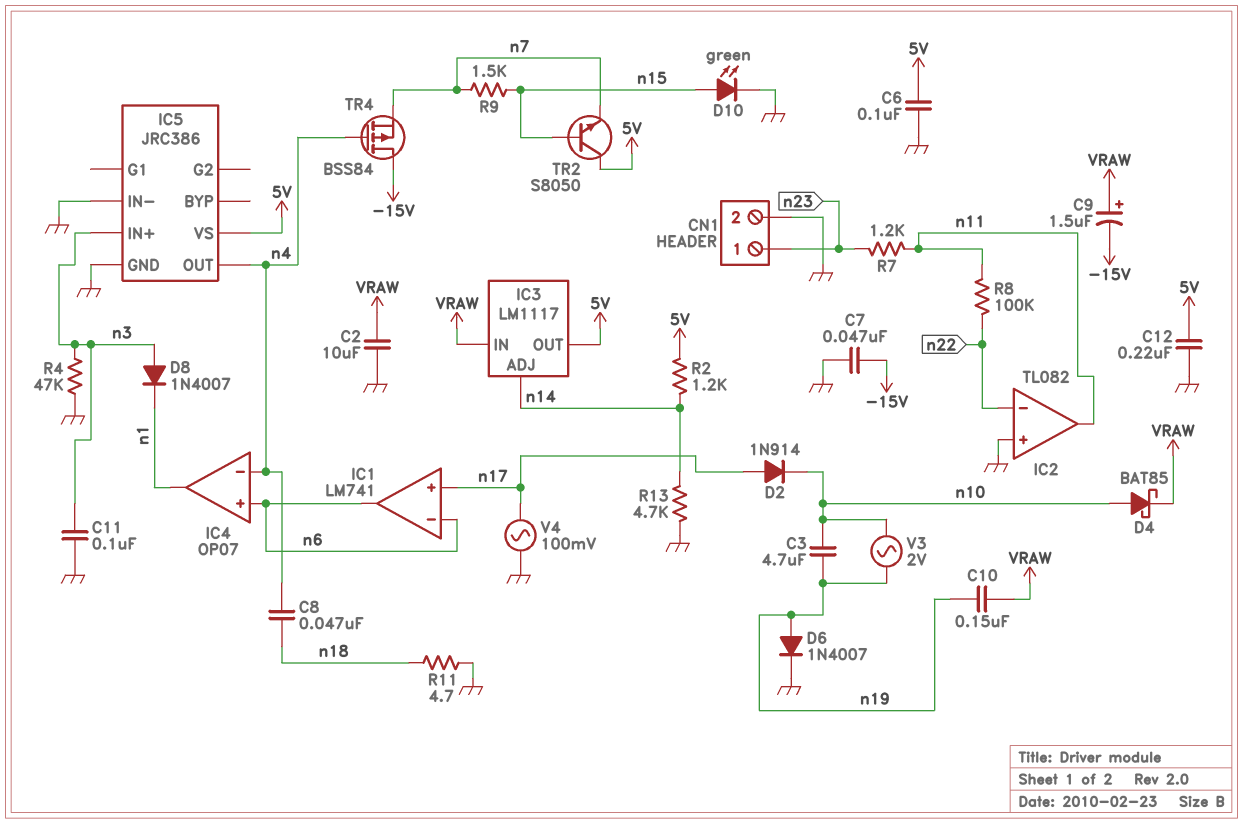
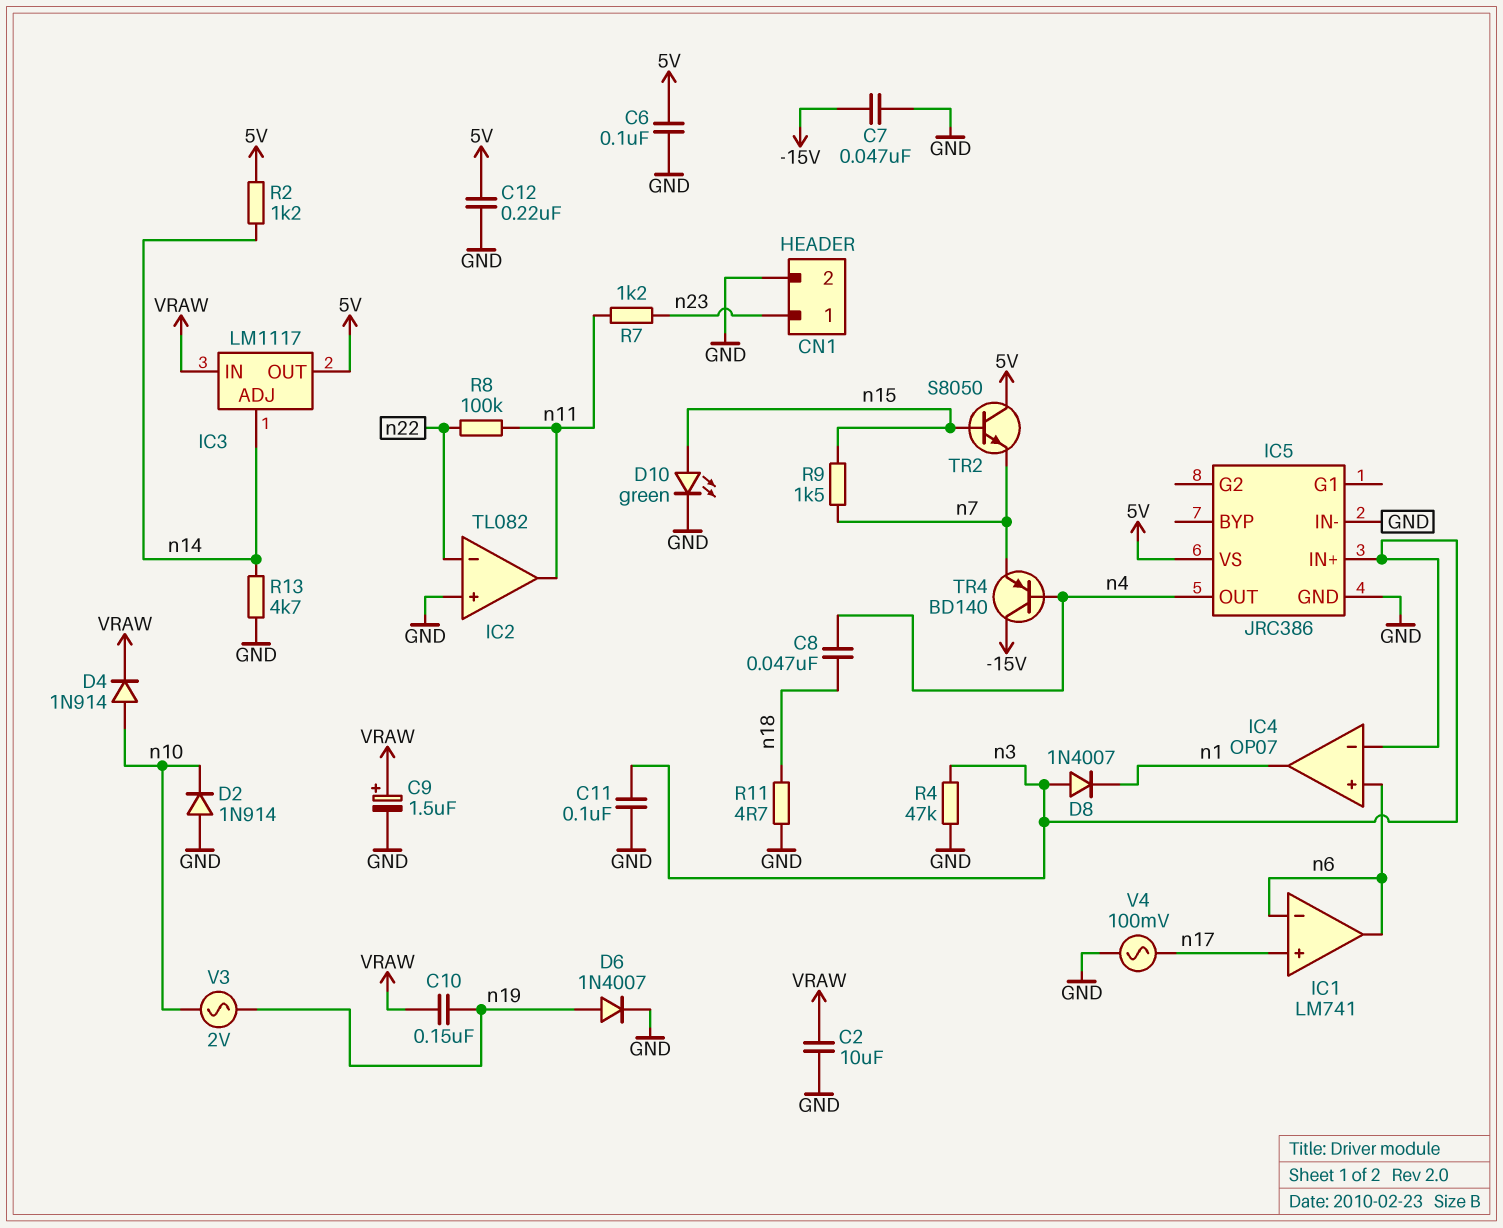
C3: 4.7uF (n10, n19) -> none
C9: 1.5uF (plus VRAW, minus -15V) -> 1.5uF (plus VRAW, minus GND)
D2: diode 1N914 (A n17, K n10) -> diode 1N914 (A GND, K n10)
D4: schottky BAT85 (A n10, K VRAW) -> diode 1N914 (A n10, K VRAW)
IC4 pin in-: n4 -> n3
TR4: PMOS BSS84 (G n4, D -15V, S n7) -> PNP BD140 (B n4, C -15V, E n7)

